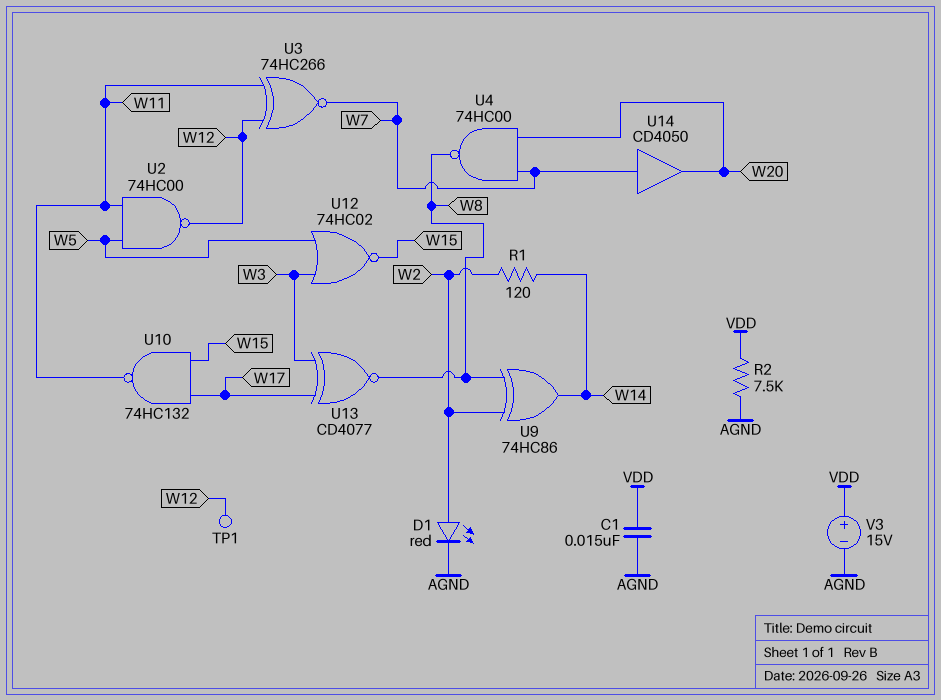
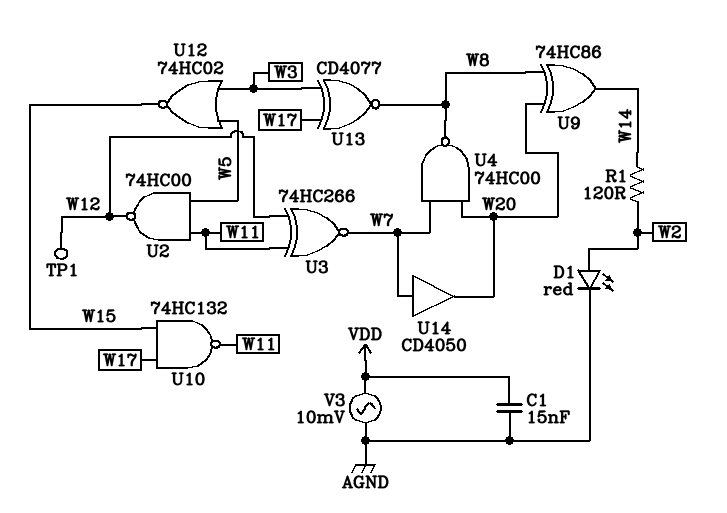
R2: 7.5k (AGND, VDD) -> none
U9: XOR 74HC86 (in W2, in W8, out W14) -> XOR 74HC86 (in W8, in W20, out W14)
V3: 15V (plus VDD, minus AGND) -> AC 10mV (AGND, VDD)

